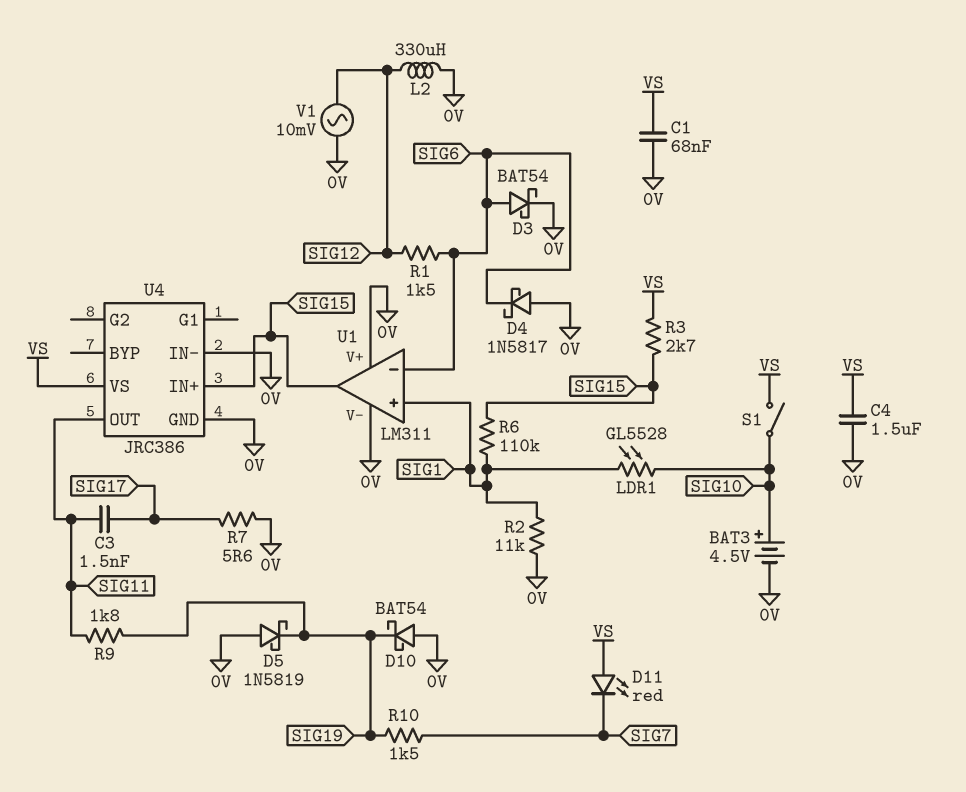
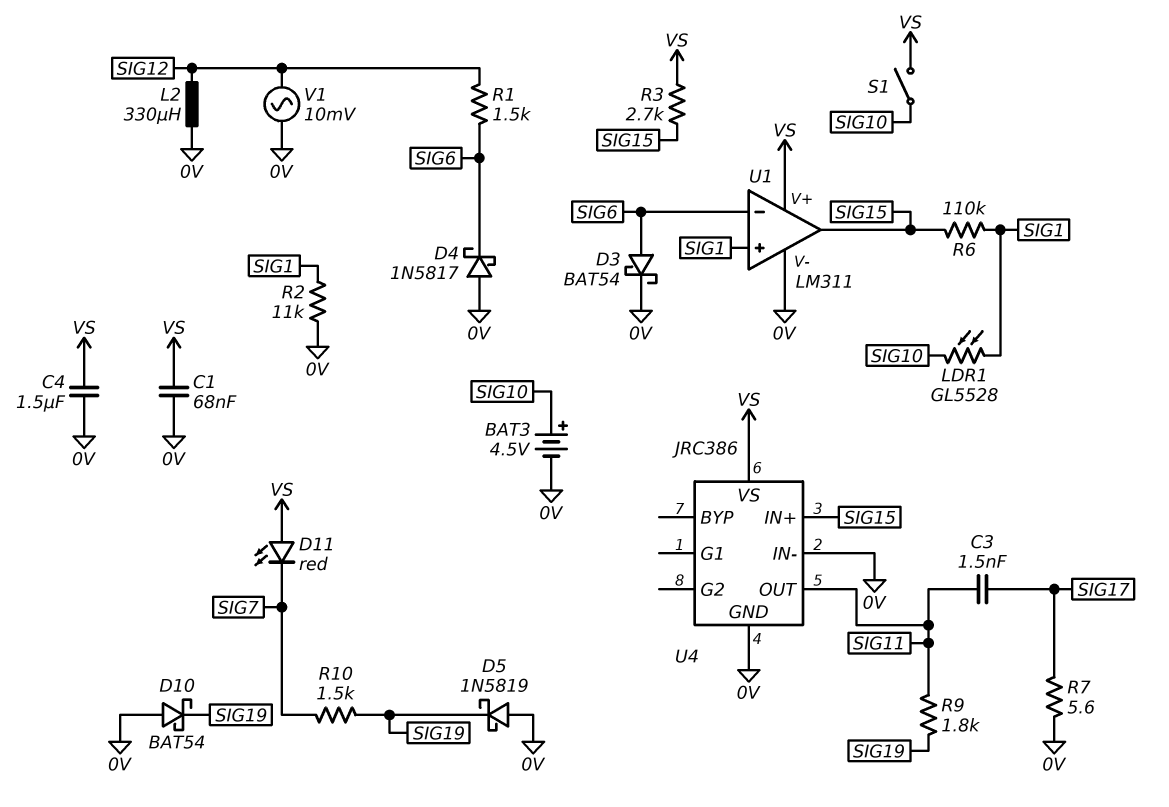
U1 pin V+: 0V -> VS

